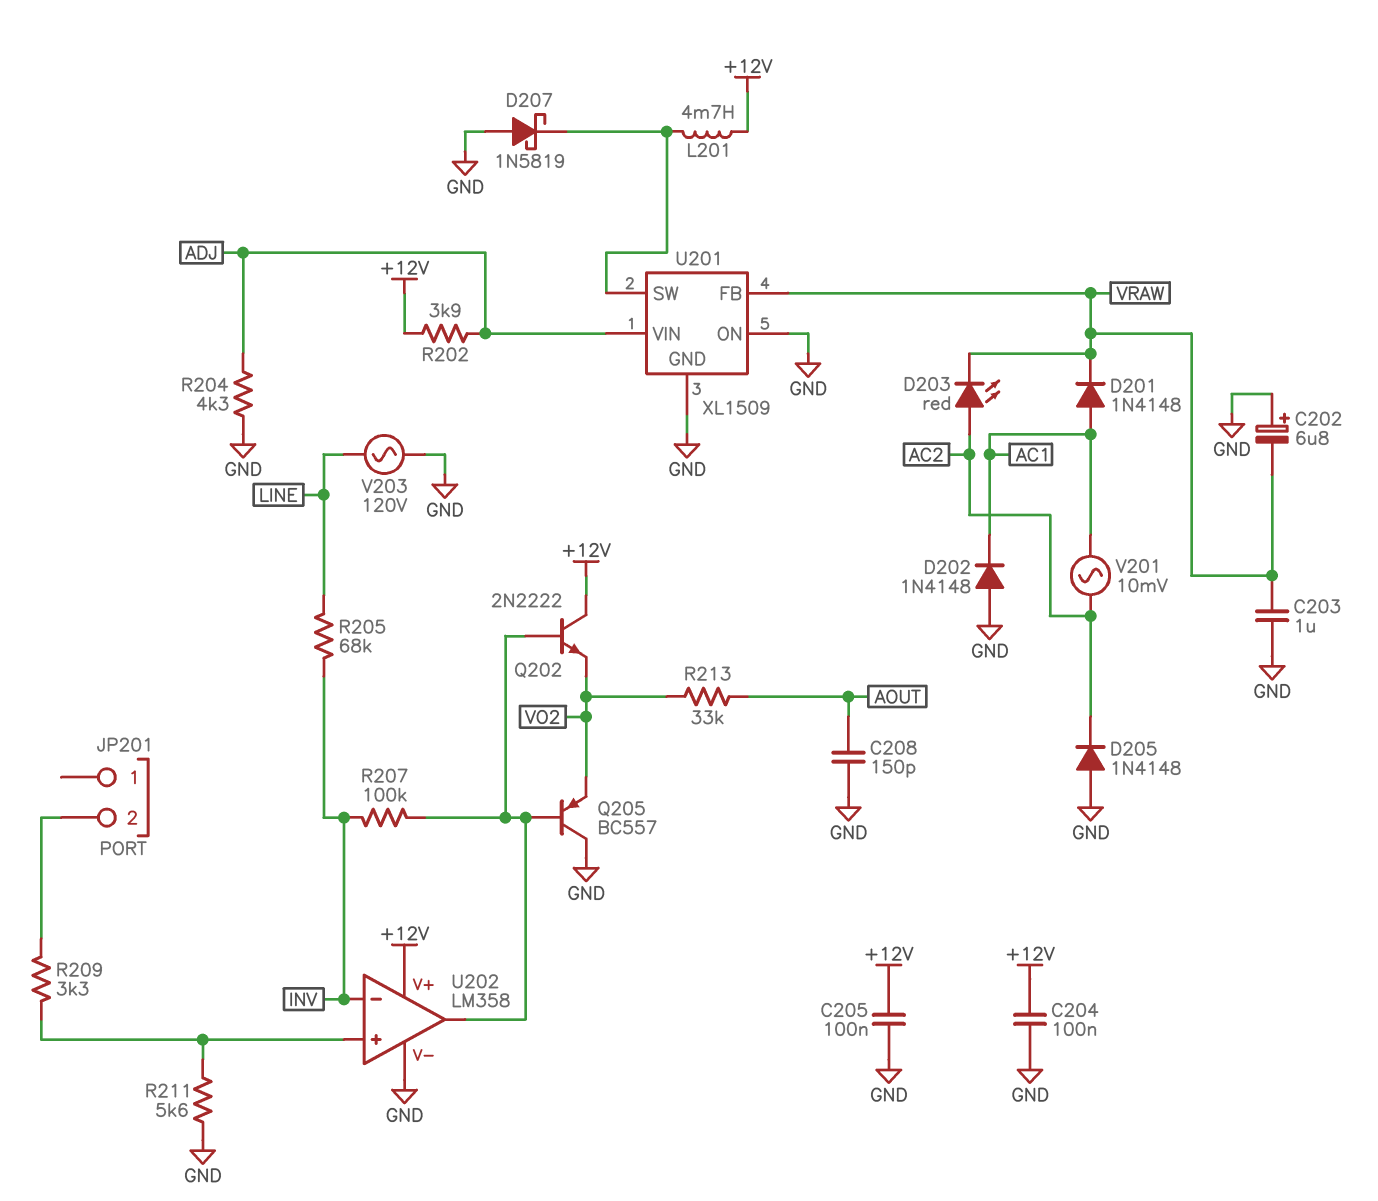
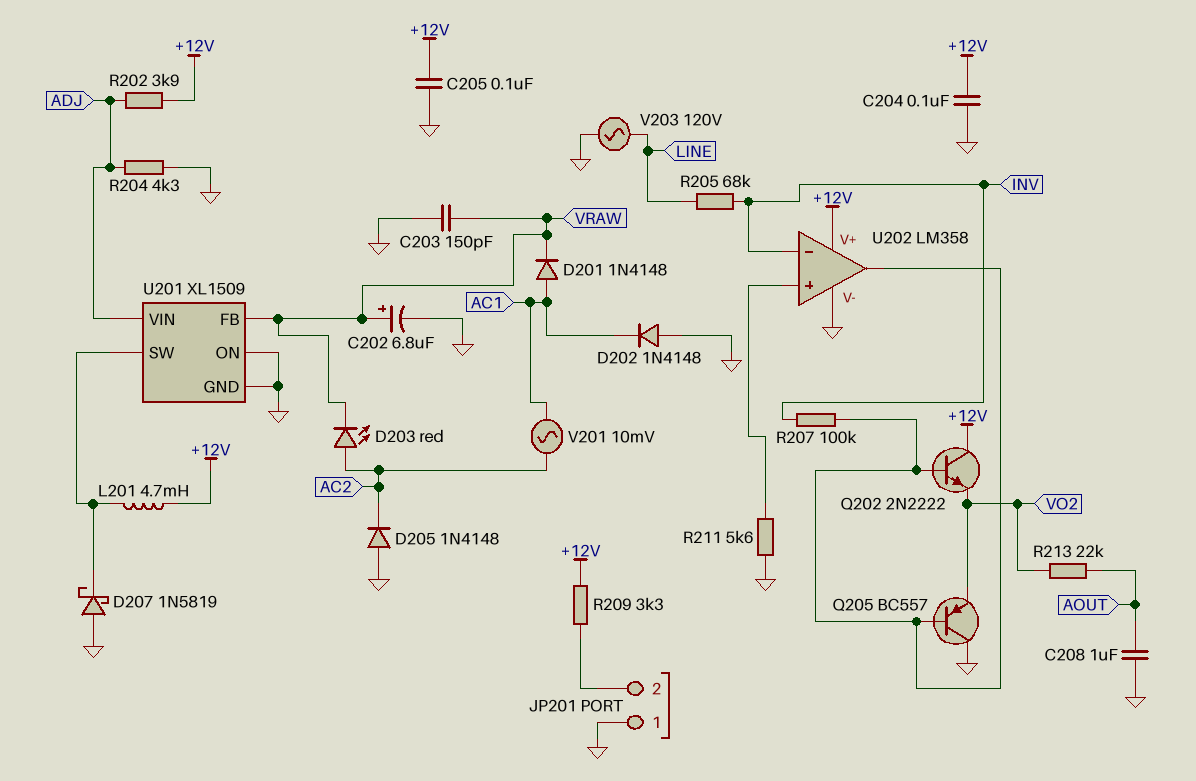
C202: 6.8uF (plus GND, minus VRAW) -> 6.8uF (plus VRAW, minus GND)
C203: 1uF (GND, VRAW) -> 150pF (GND, VRAW)
C208: 150pF (AOUT, GND) -> 1uF (AOUT, GND)
JP201 pin 1: none -> GND
R209: 3.3k (JP201/2, U202/in+) -> 3.3k (+12V, JP201/2)
R213: 33k (AOUT, VO2) -> 22k (AOUT, VO2)

